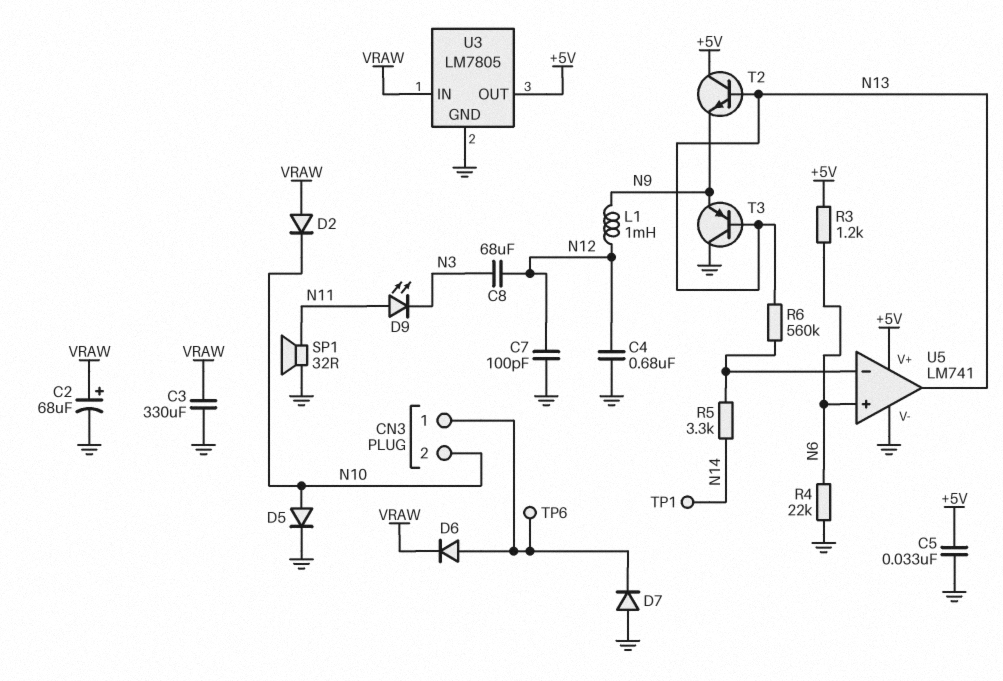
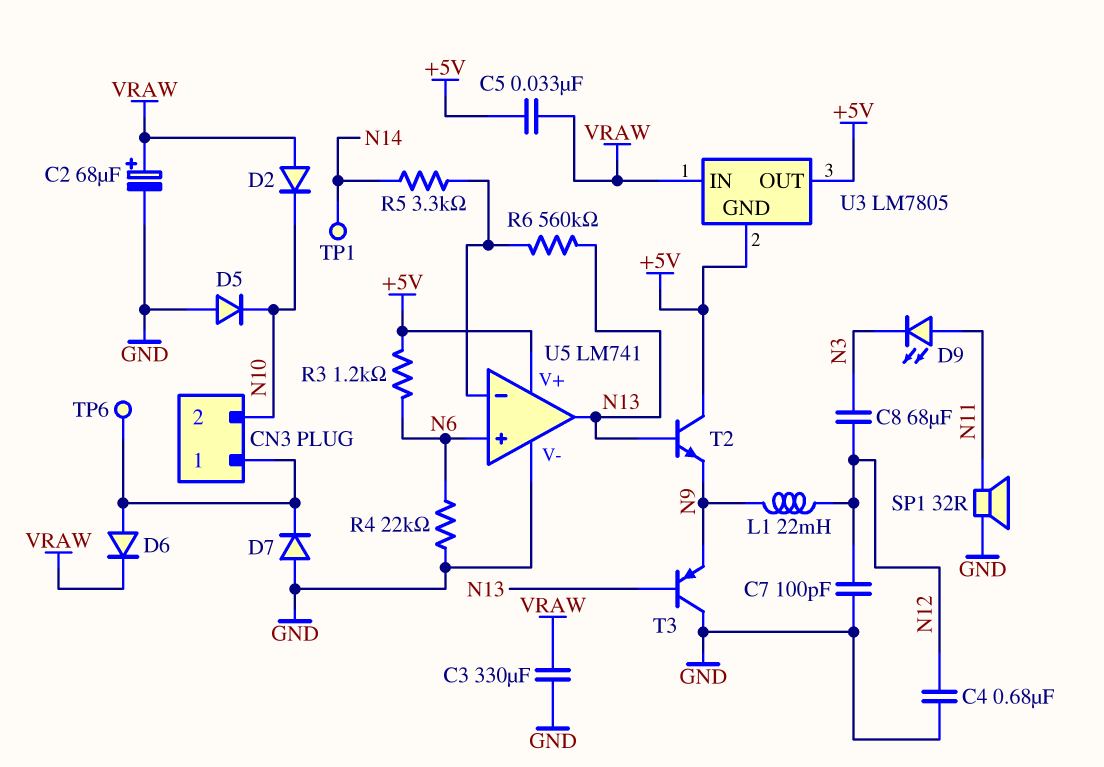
C5: 33nF (+5V, GND) -> 33nF (+5V, VRAW)
D5: diode (A N10, K GND) -> diode (A GND, K N10)
L1: 1mH (N9, N12) -> 22mH (N9, N12)
U3 pin GND: GND -> +5V

